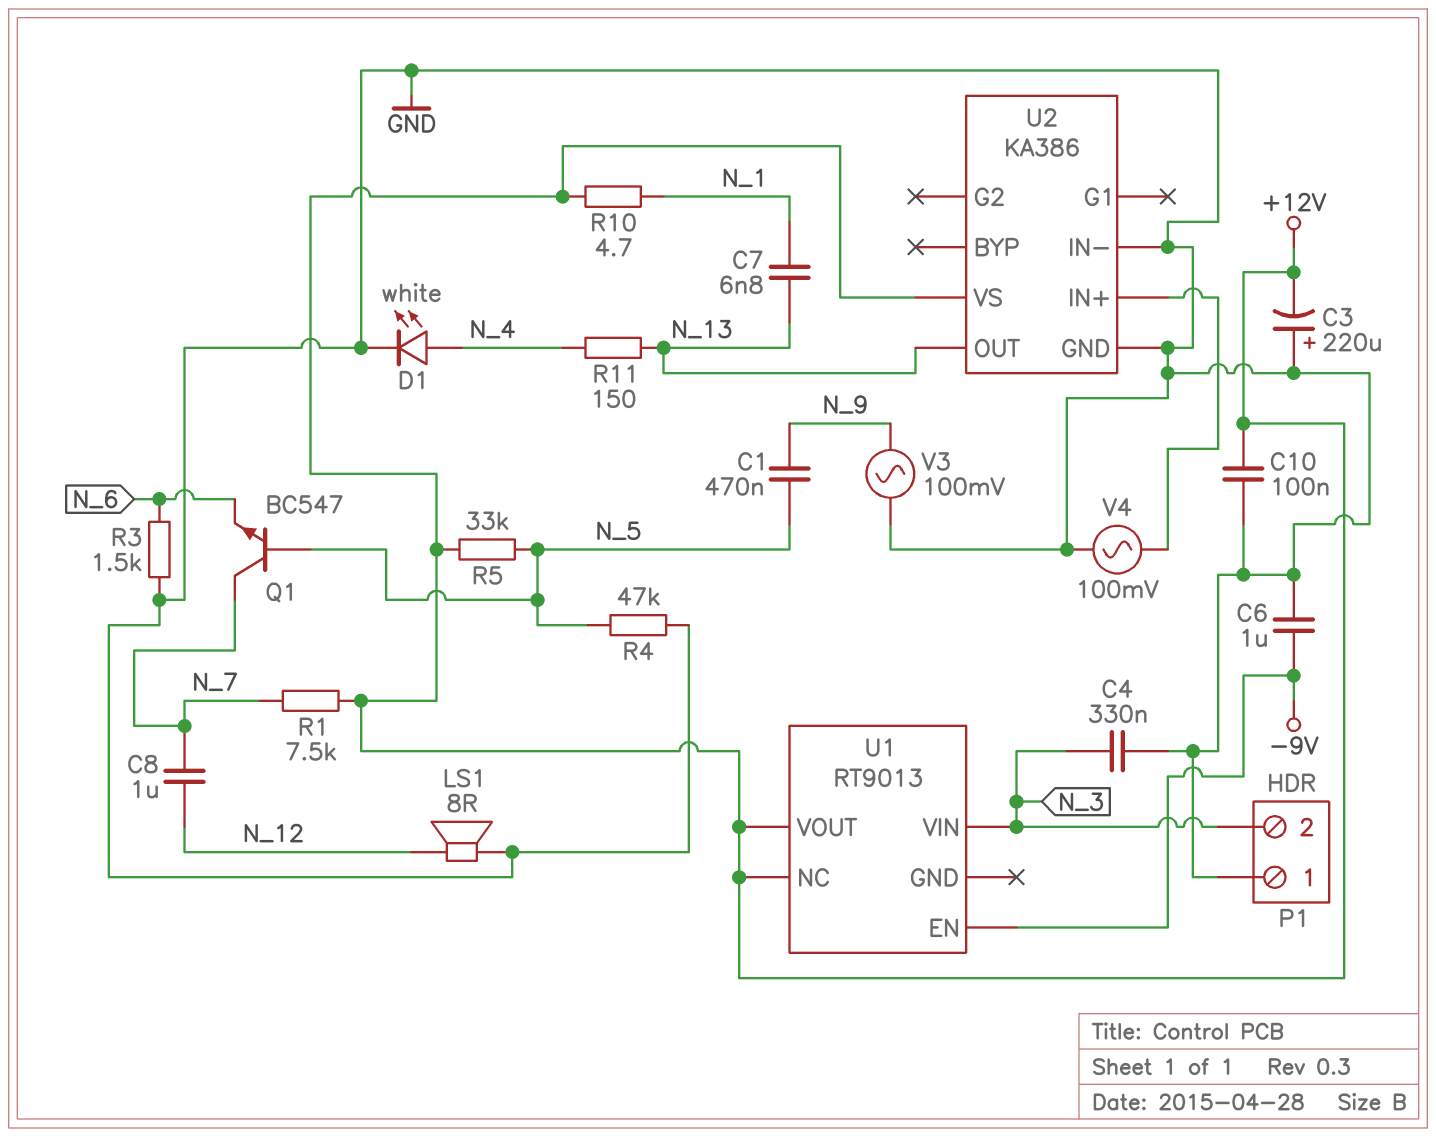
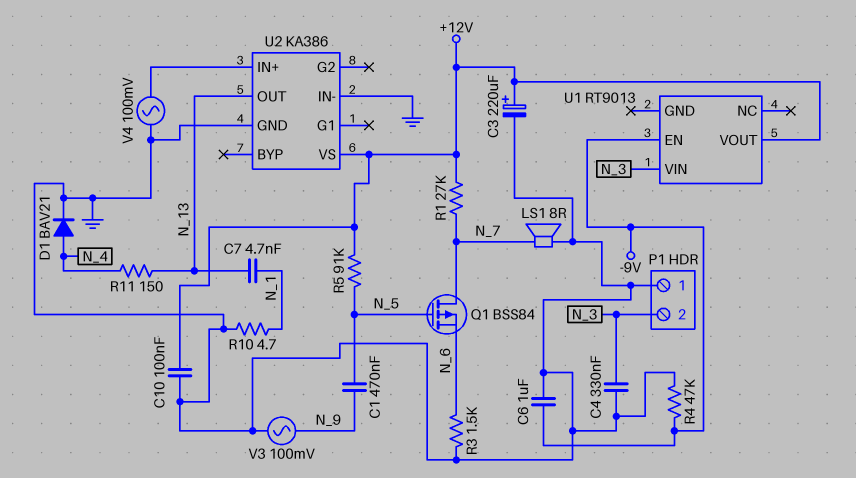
C3: 220uF (plus GND, minus +12V) -> 220uF (plus +12V, minus GND)
C7: 6.8nF (N_1, N_13) -> 4.7nF (N_1, N_13)
C8: 1uF (N_7, N_12) -> none
D1: LED white (A N_4, K GND) -> diode BAV21 (A N_4, K GND)
LS1: speaker 8R (GND, N_12) -> speaker 8R (GND, N_7)
Q1: NPN BC547 (B N_5, C N_7, E N_6) -> PMOS BSS84 (G N_5, D N_7, S N_6)
R1: 7.5k (+12V, N_7) -> 27k (+12V, N_7)
R4: 47k (GND, N_5) -> 47k (-9V, GND)
R5: 33k (+12V, N_5) -> 91k (+12V, N_5)
R10: 4.7 (+12V, N_1) -> 4.7 (GND, N_1)
U1 pin NC: +12V -> none

